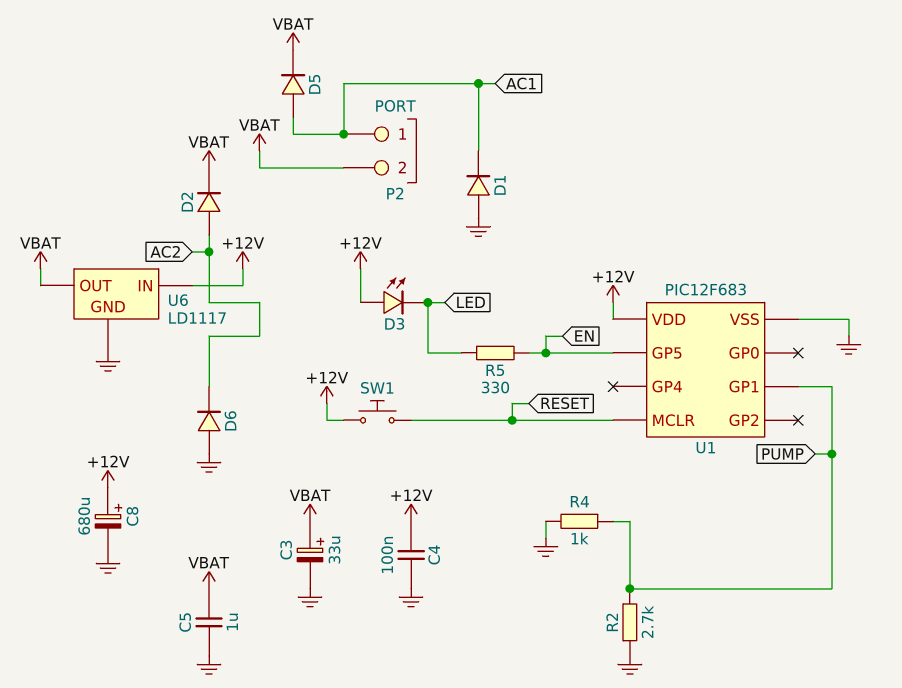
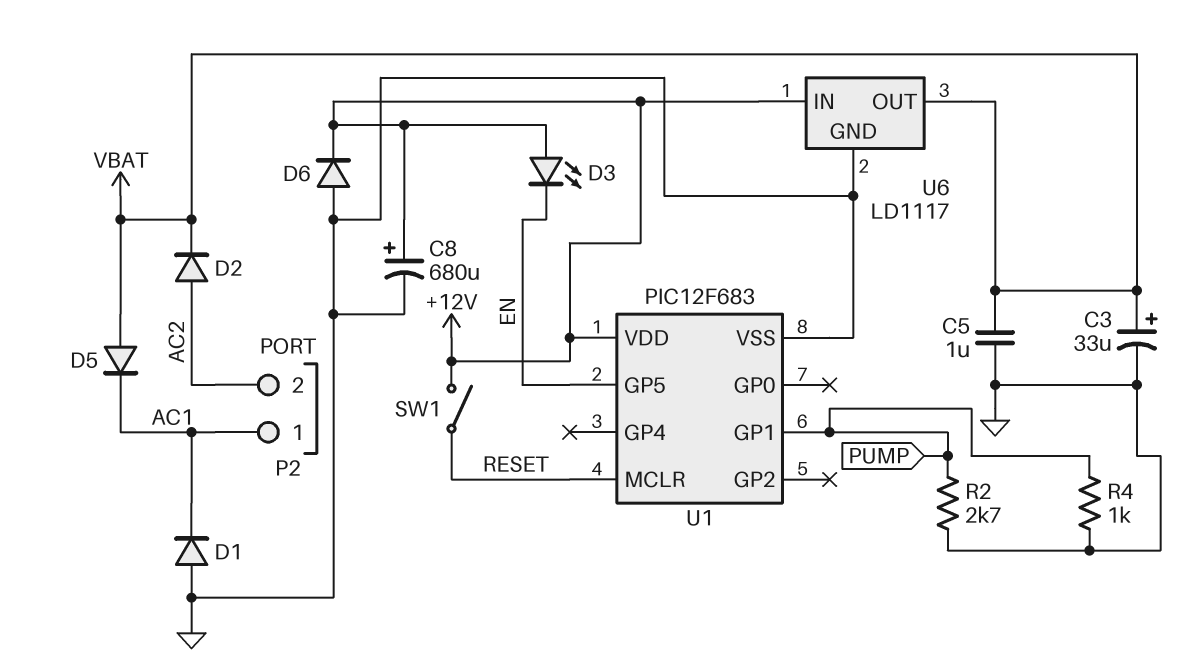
C4: 100nF (+12V, GND) -> none
D3: LED (A +12V, K LED) -> LED (A +12V, K EN)
D5: diode (A AC1, K VBAT) -> diode (A VBAT, K AC1)
D6: diode (A GND, K AC2) -> diode (A GND, K +12V)
P2 pin 2: VBAT -> AC2
R5: 330 (EN, LED) -> none
SW1: button (+12V, RESET) -> switch (+12V, RESET)

